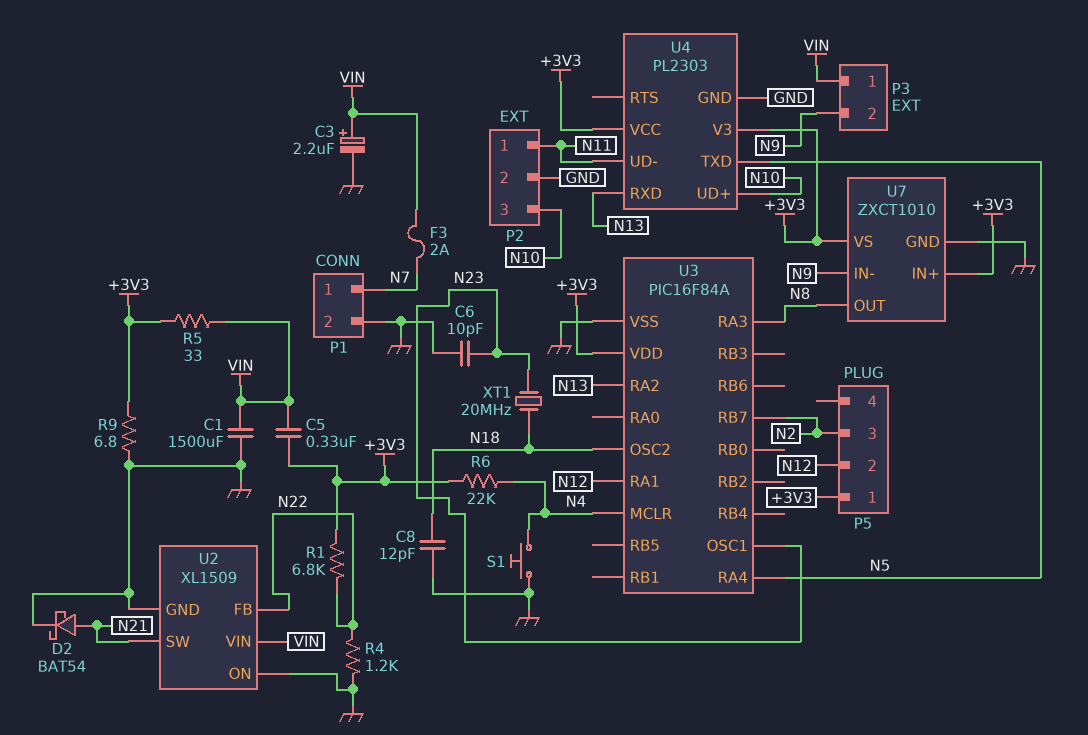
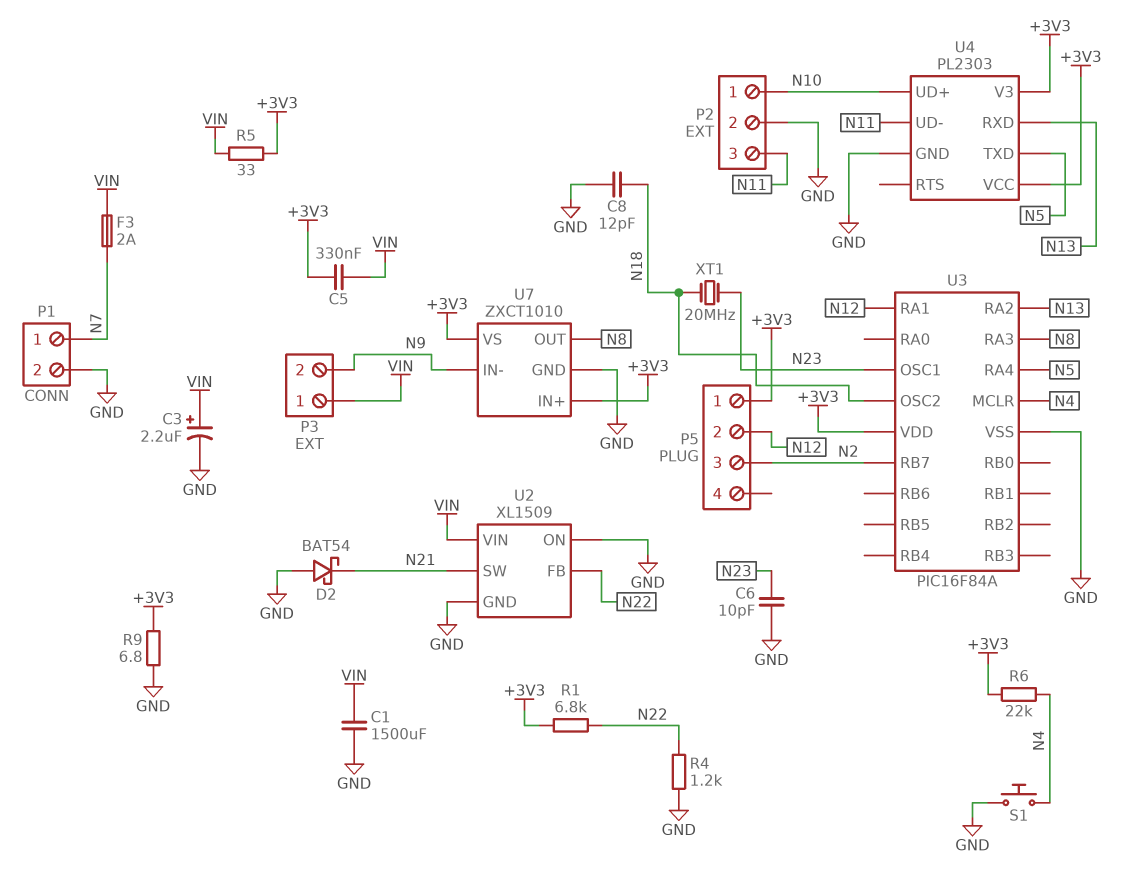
D2: schottky BAT54 (A N21, K GND) -> schottky BAT54 (A GND, K N21)
P2 pin 1: N11 -> N10
P2 pin 3: N10 -> N11

